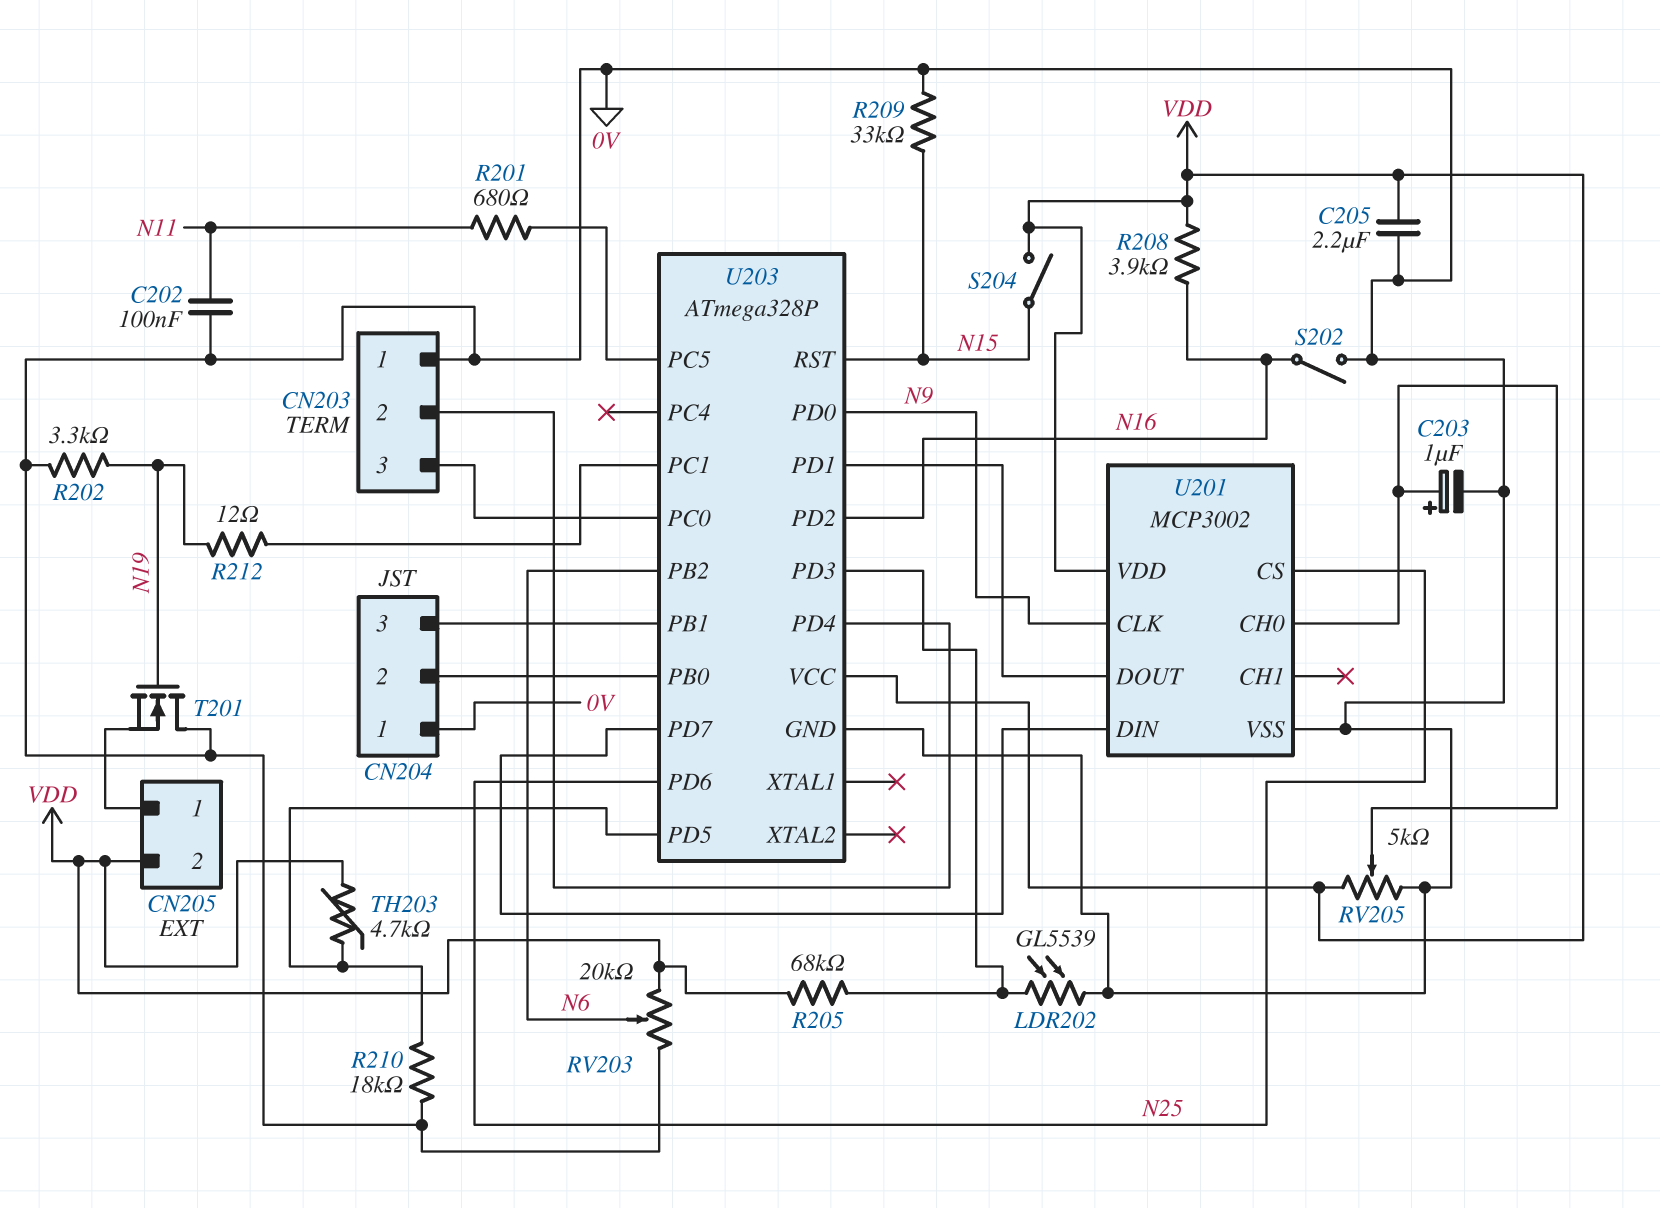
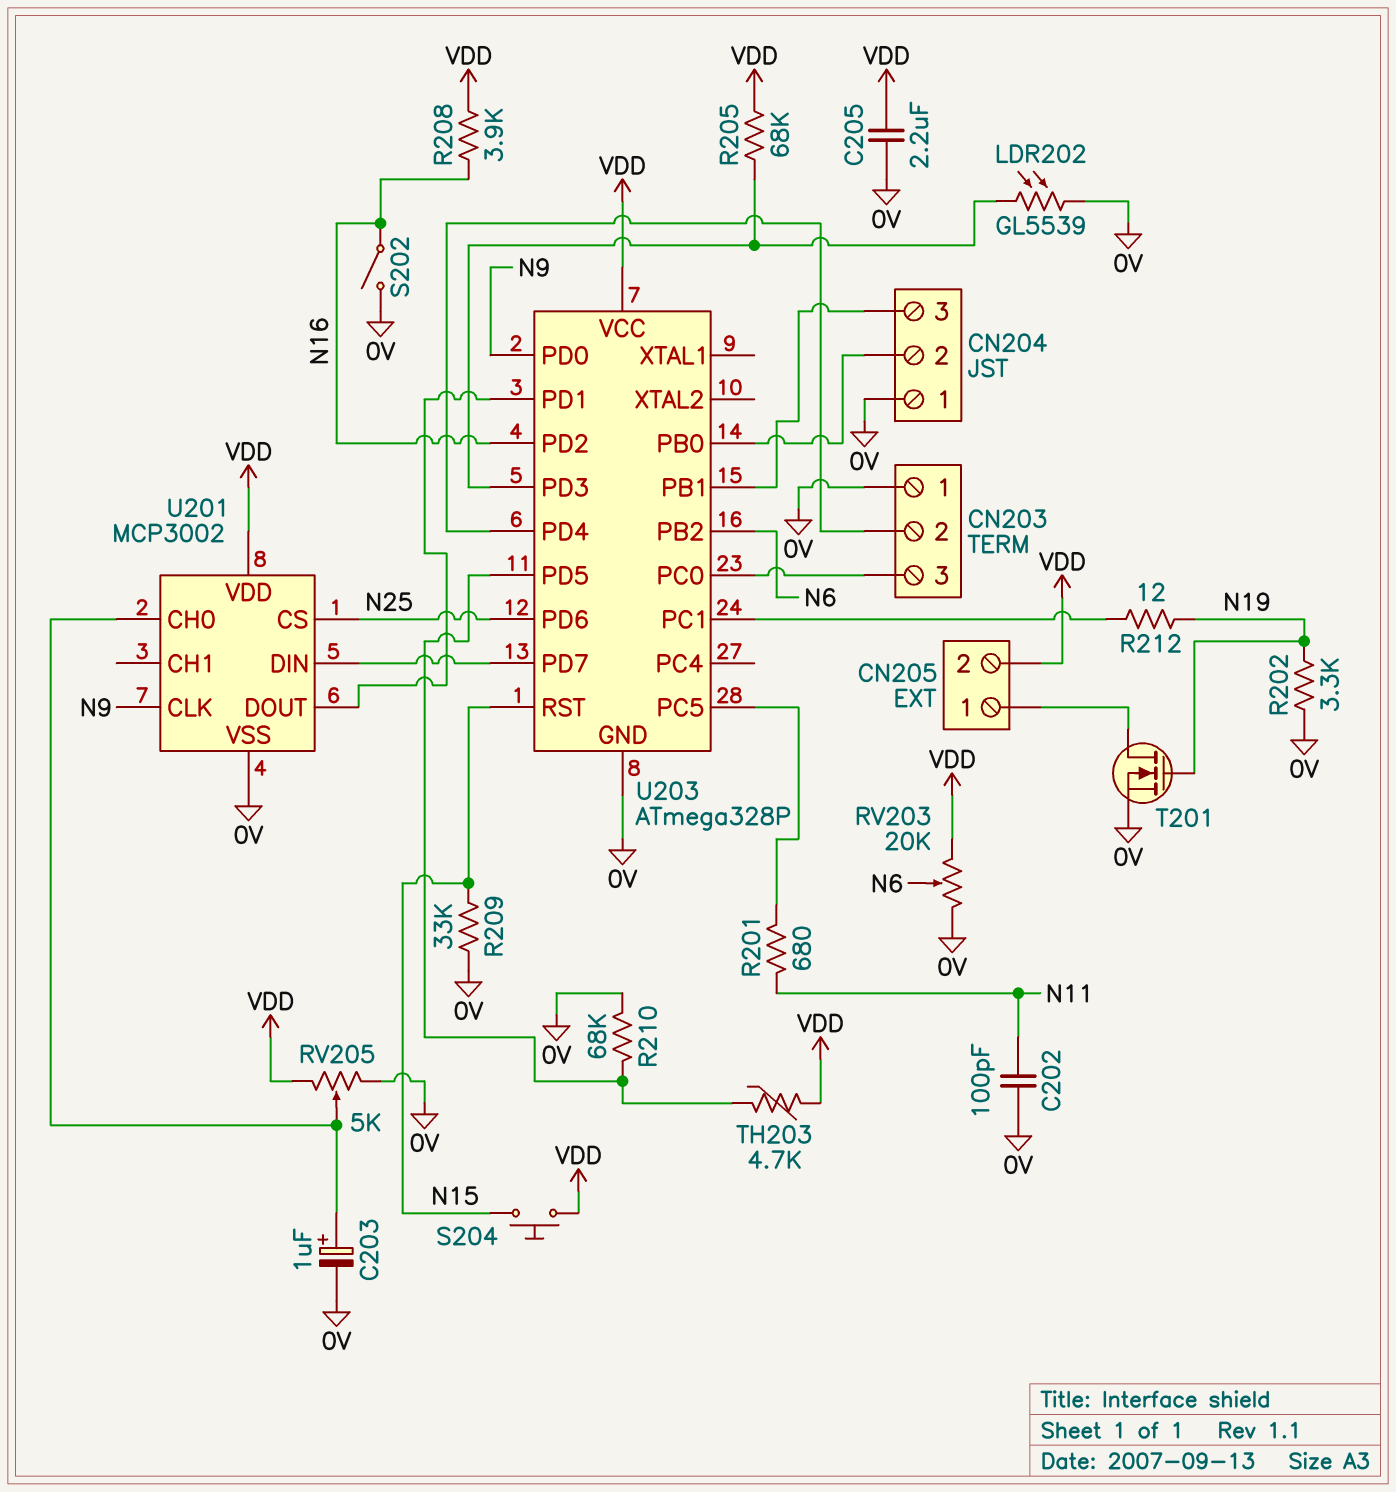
C202: 100nF (0V, N11) -> 100pF (0V, N11)
R210: 18k (0V, U203/PD5) -> 68k (0V, U203/PD5)
S204: switch (N15, VDD) -> button (N15, VDD)
T201: NMOS (G N19, D 0V, S CN205/1) -> NMOS (G N19, D CN205/1, S 0V)

